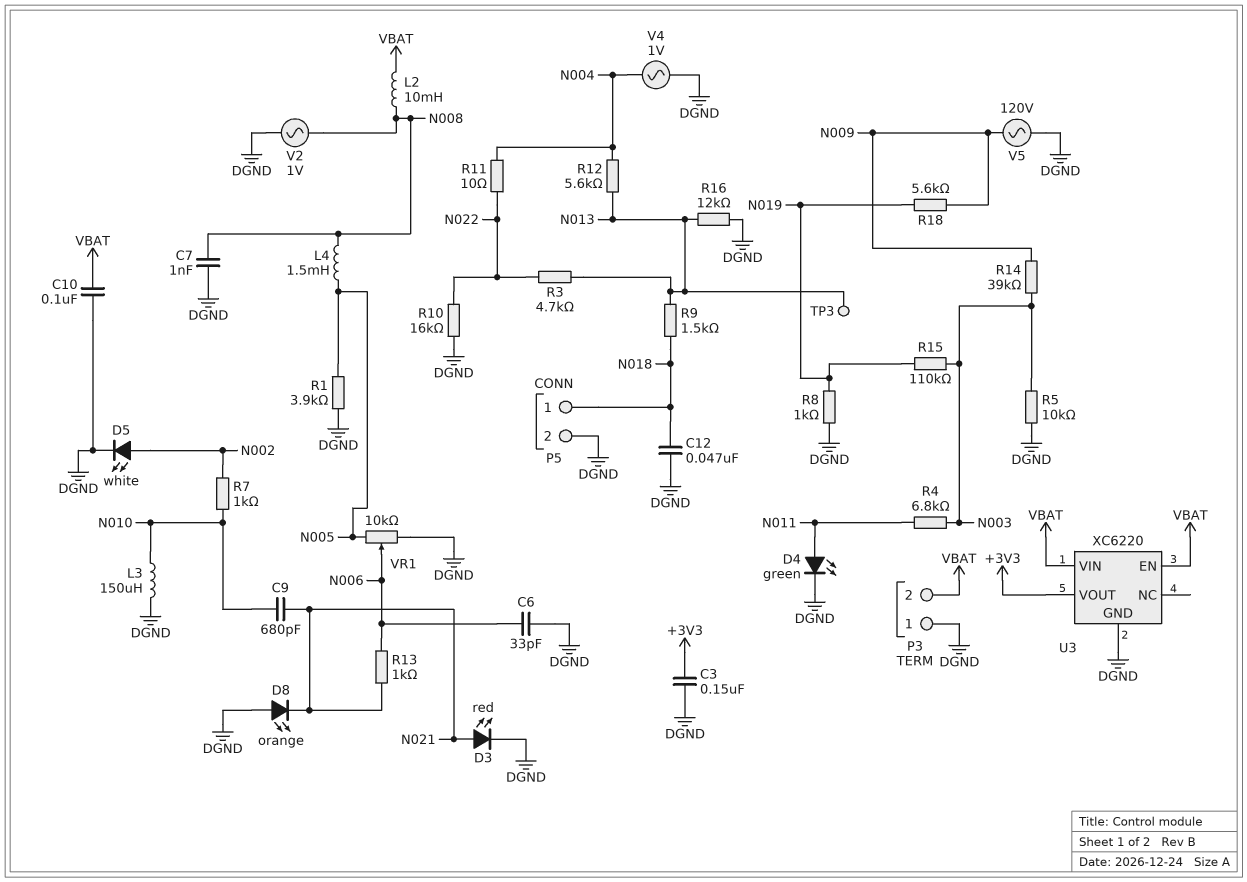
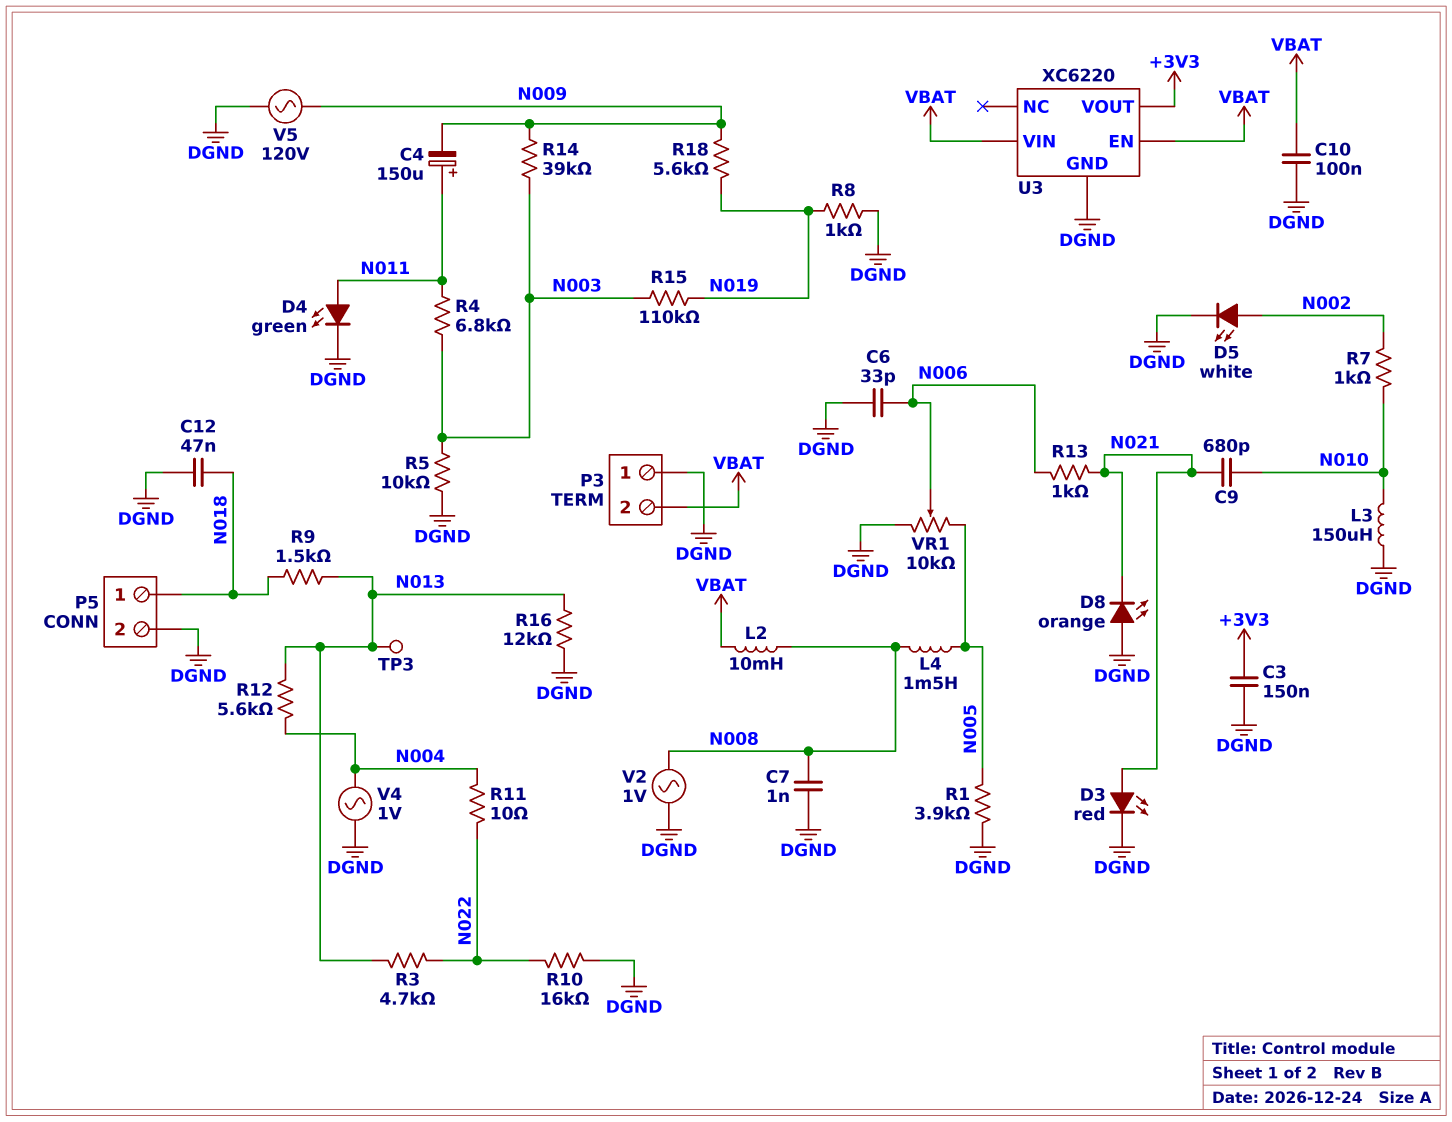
C4: none -> 150uF (plus N011, minus N009)

